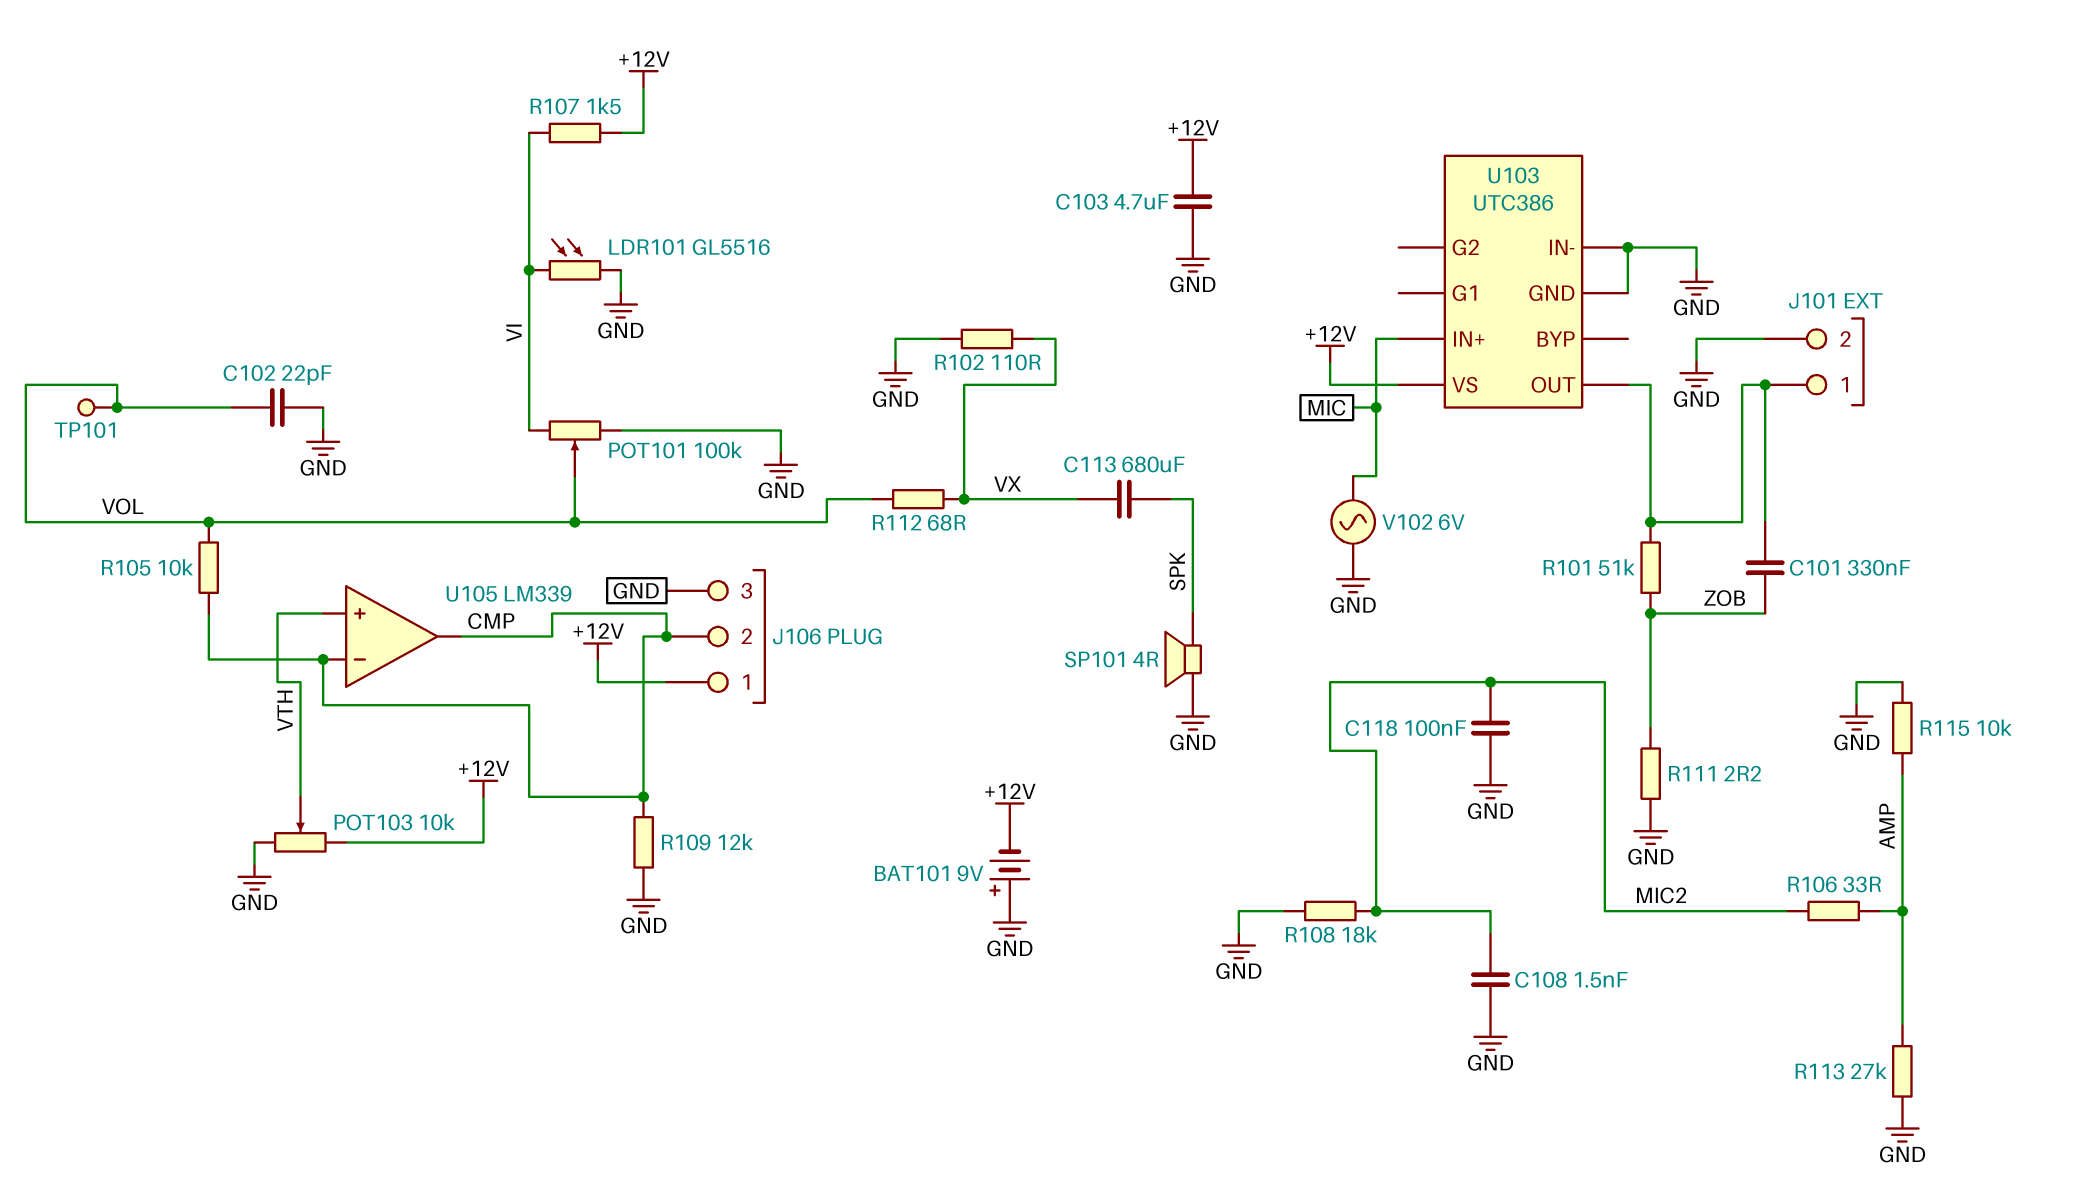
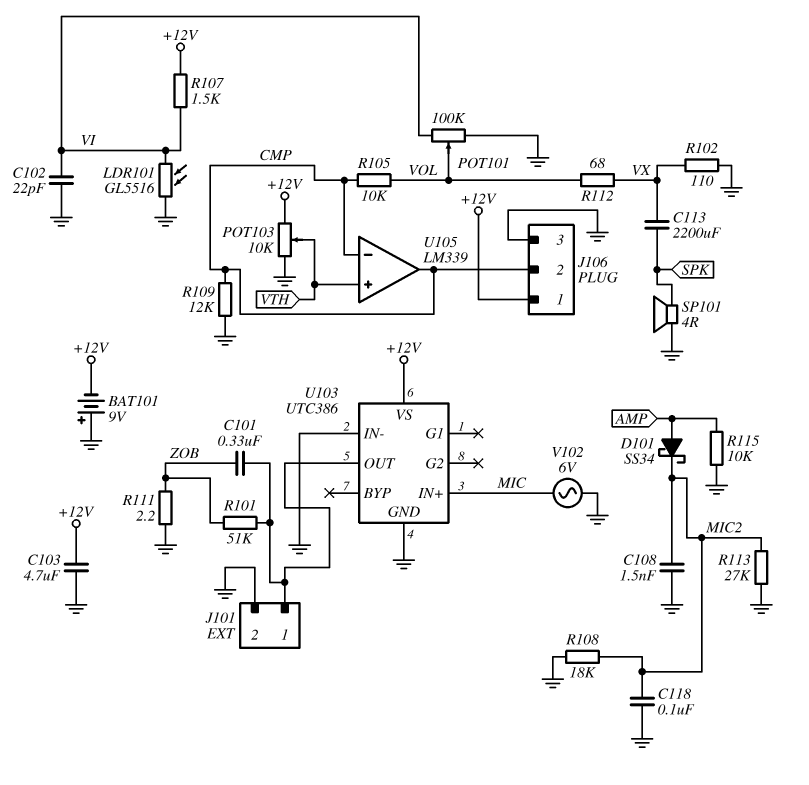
C102: 22pF (GND, VOL) -> 22pF (GND, VI)
C113: 680uF (SPK, VX) -> 2200uF (SPK, VX)
D101: none -> schottky SS34 (A AMP, K MIC2)
R106: 33 (AMP, MIC2) -> none
R113: 27k (AMP, GND) -> 27k (GND, MIC2)
TP101: test point (VOL) -> none

